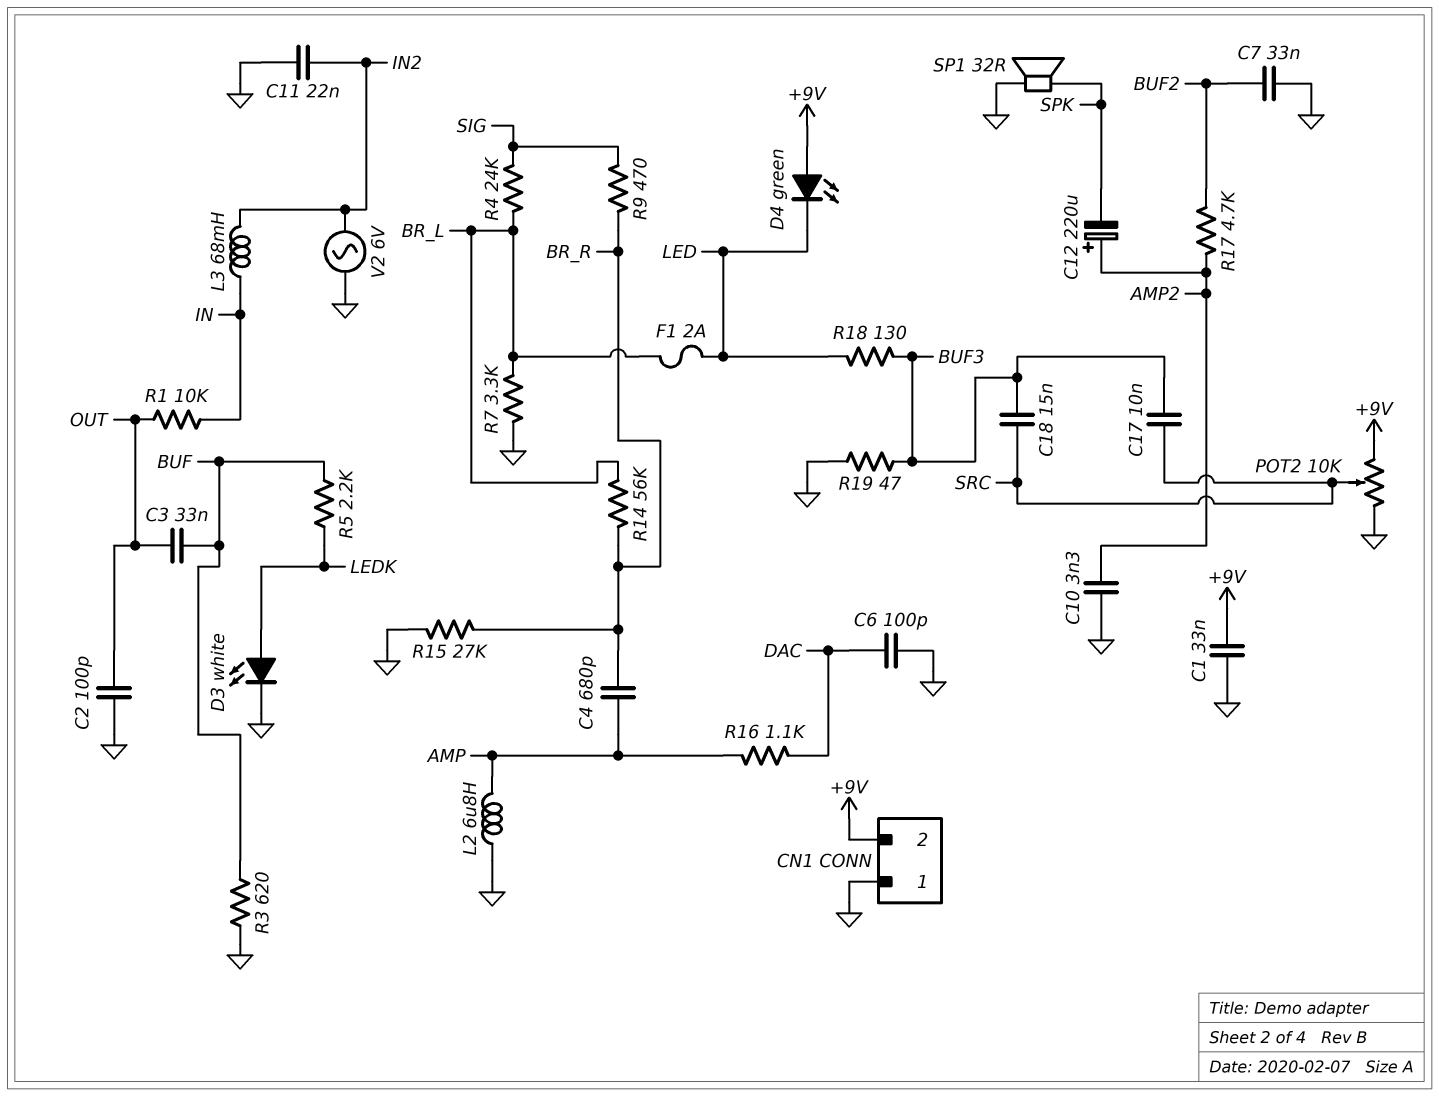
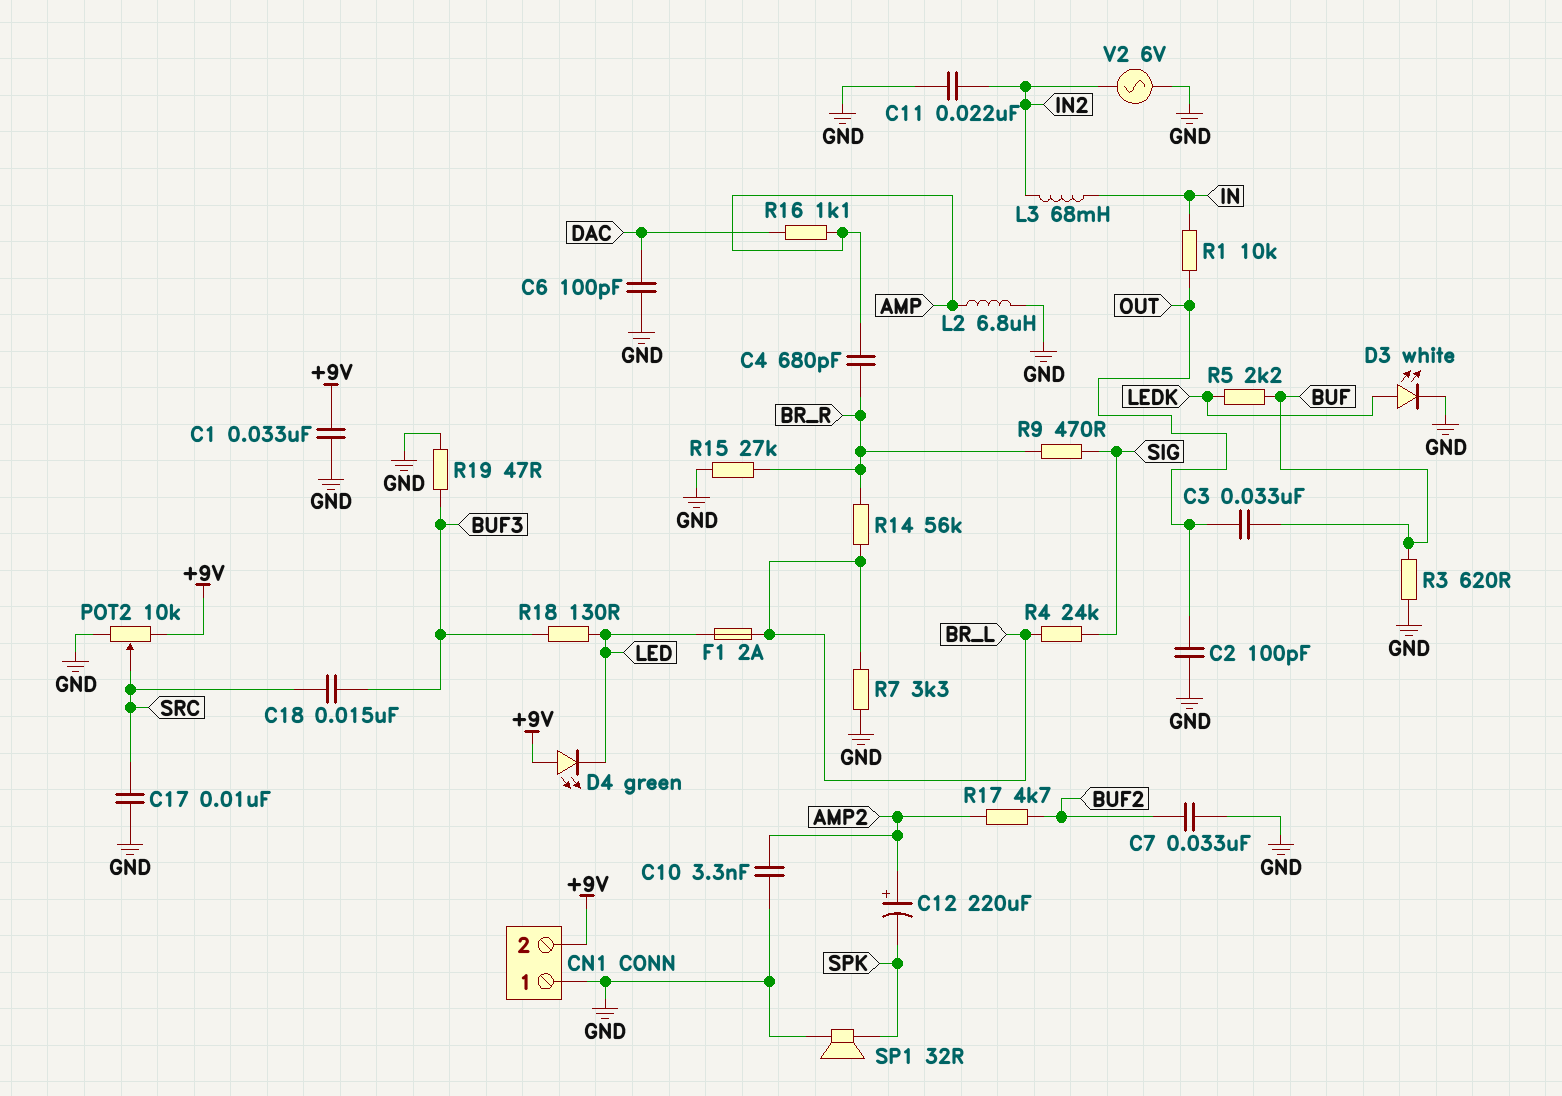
C17: 10nF (BUF3, SRC) -> 10nF (GND, SRC)

